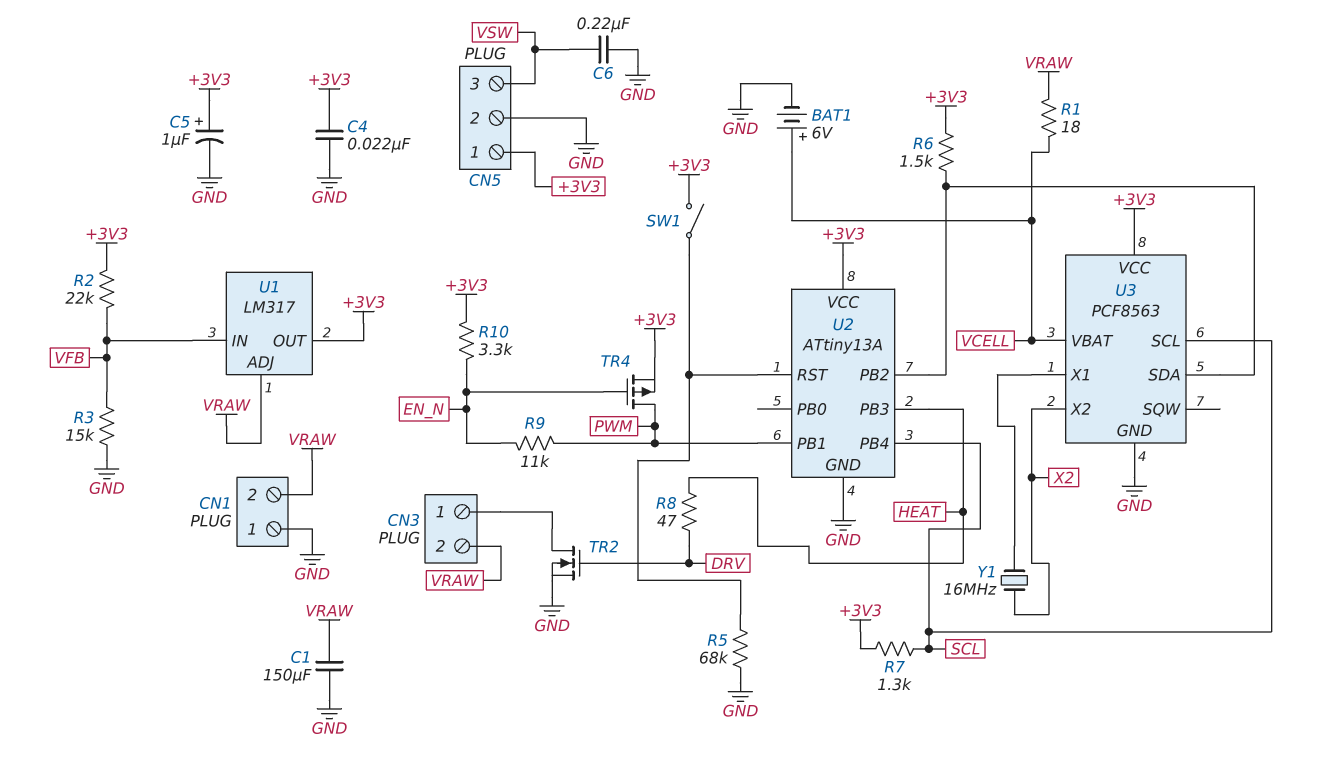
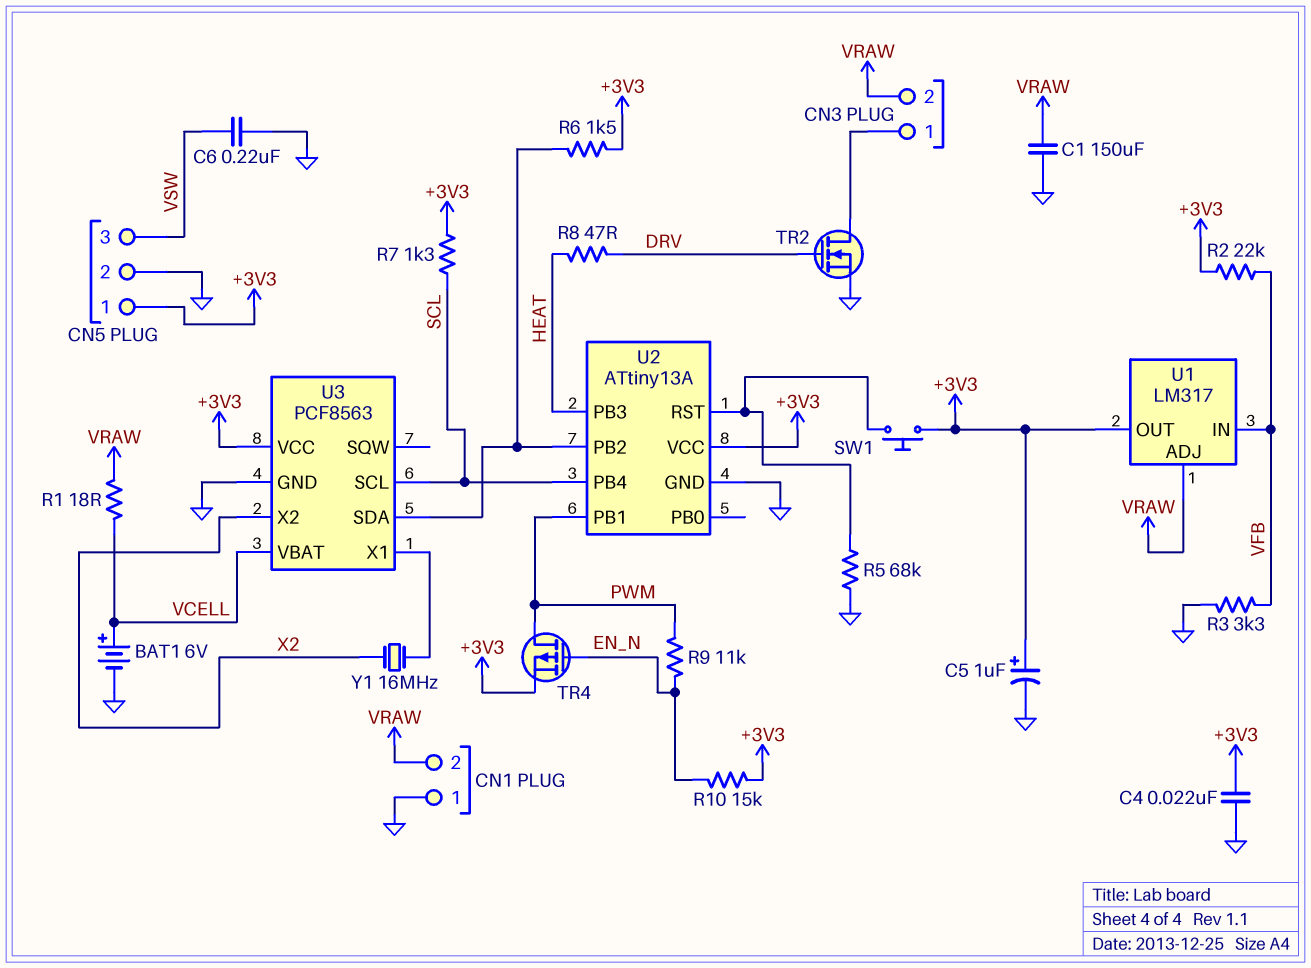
R3: 15k (GND, VFB) -> 3.3k (GND, VFB)
R10: 3.3k (+3V3, EN_N) -> 15k (+3V3, EN_N)
SW1: switch (+3V3, U2/RST) -> button (+3V3, U2/RST)

